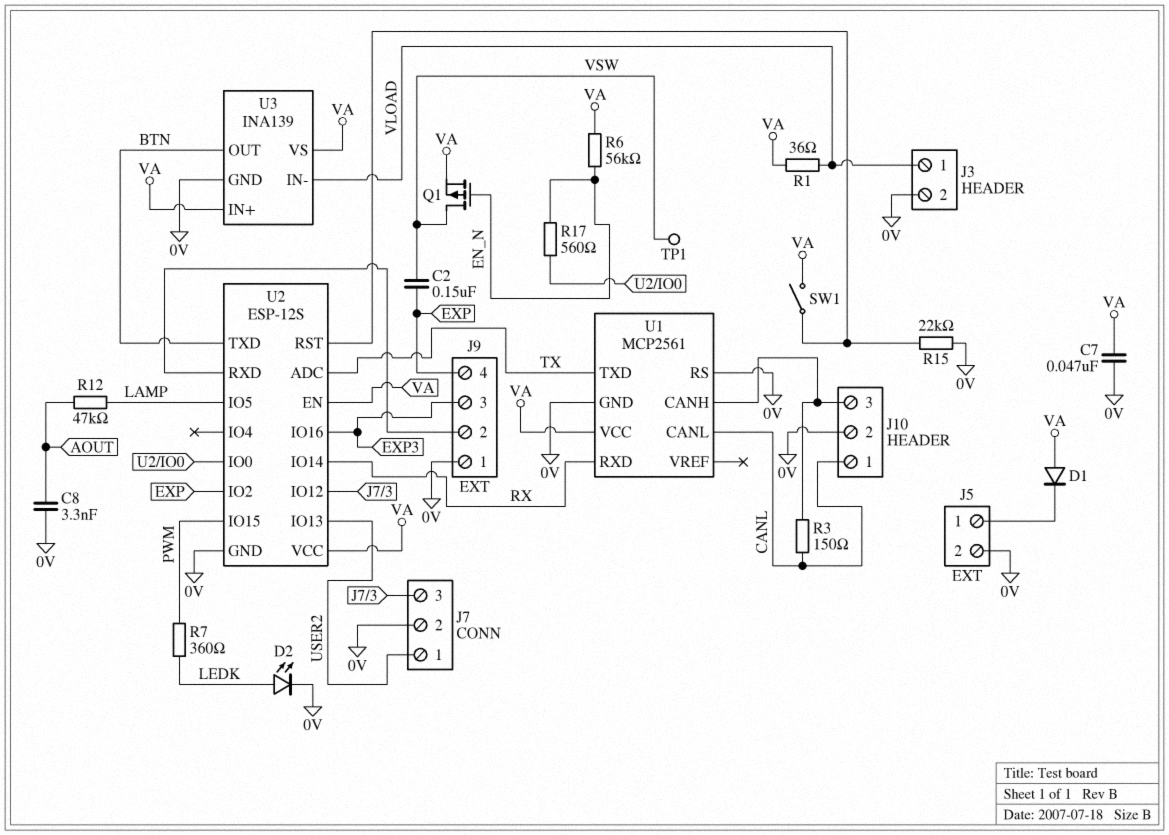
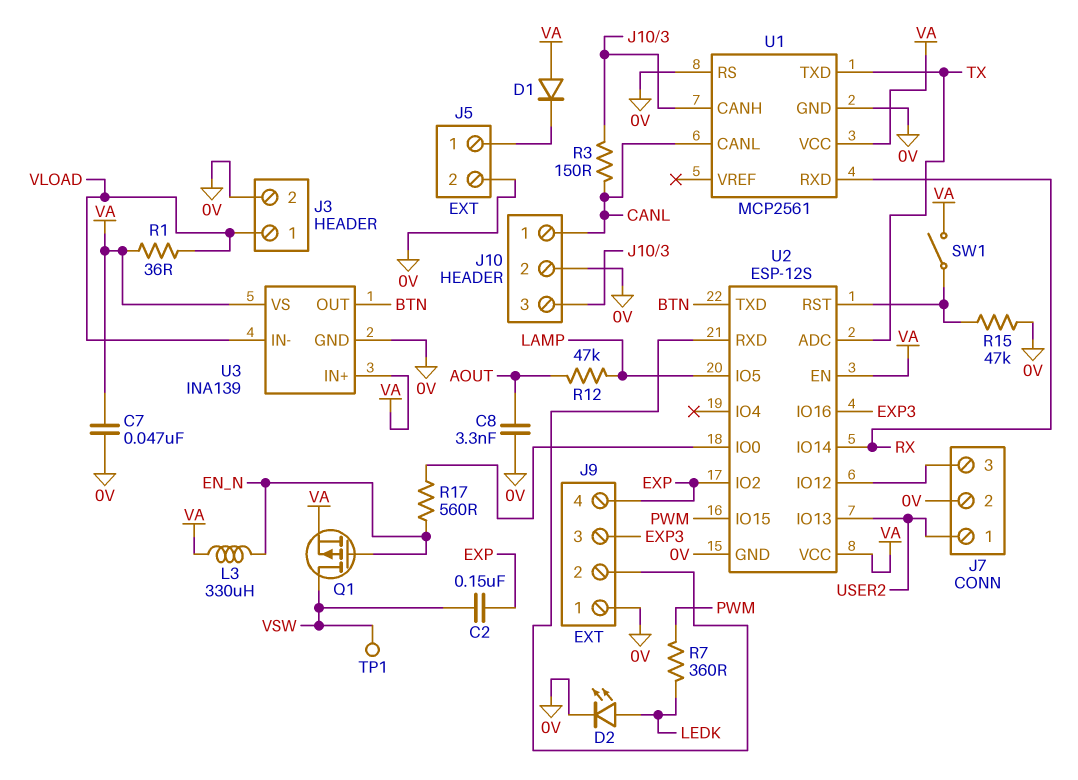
L3: none -> 330uH (EN_N, VA)
R6: 56k (EN_N, VA) -> none
R15: 22k (0V, U2/RST) -> 47k (0V, U2/RST)

